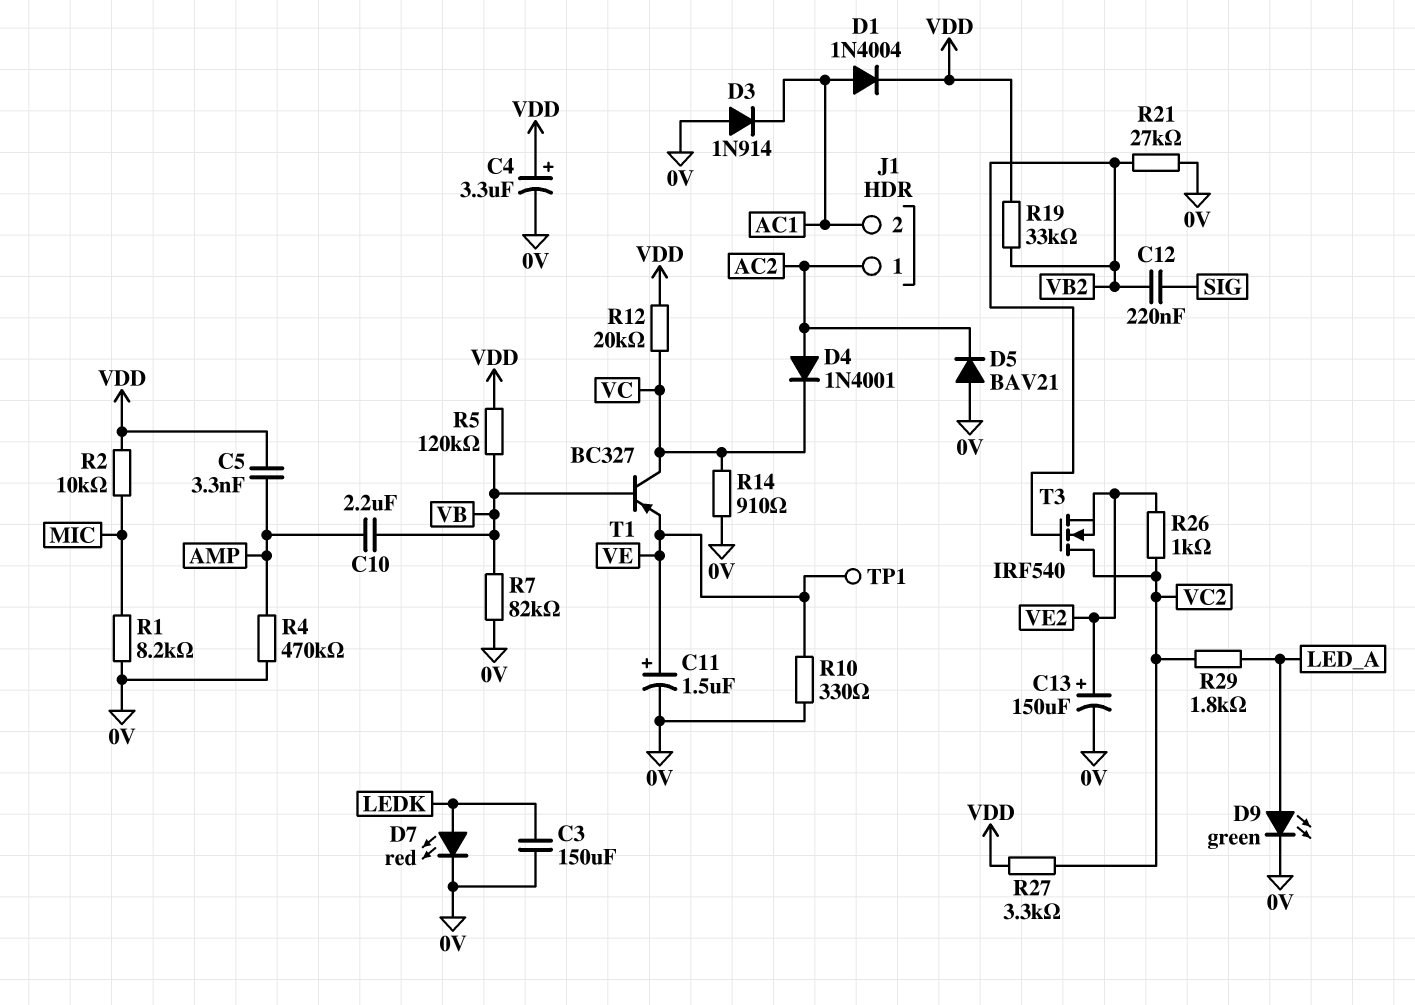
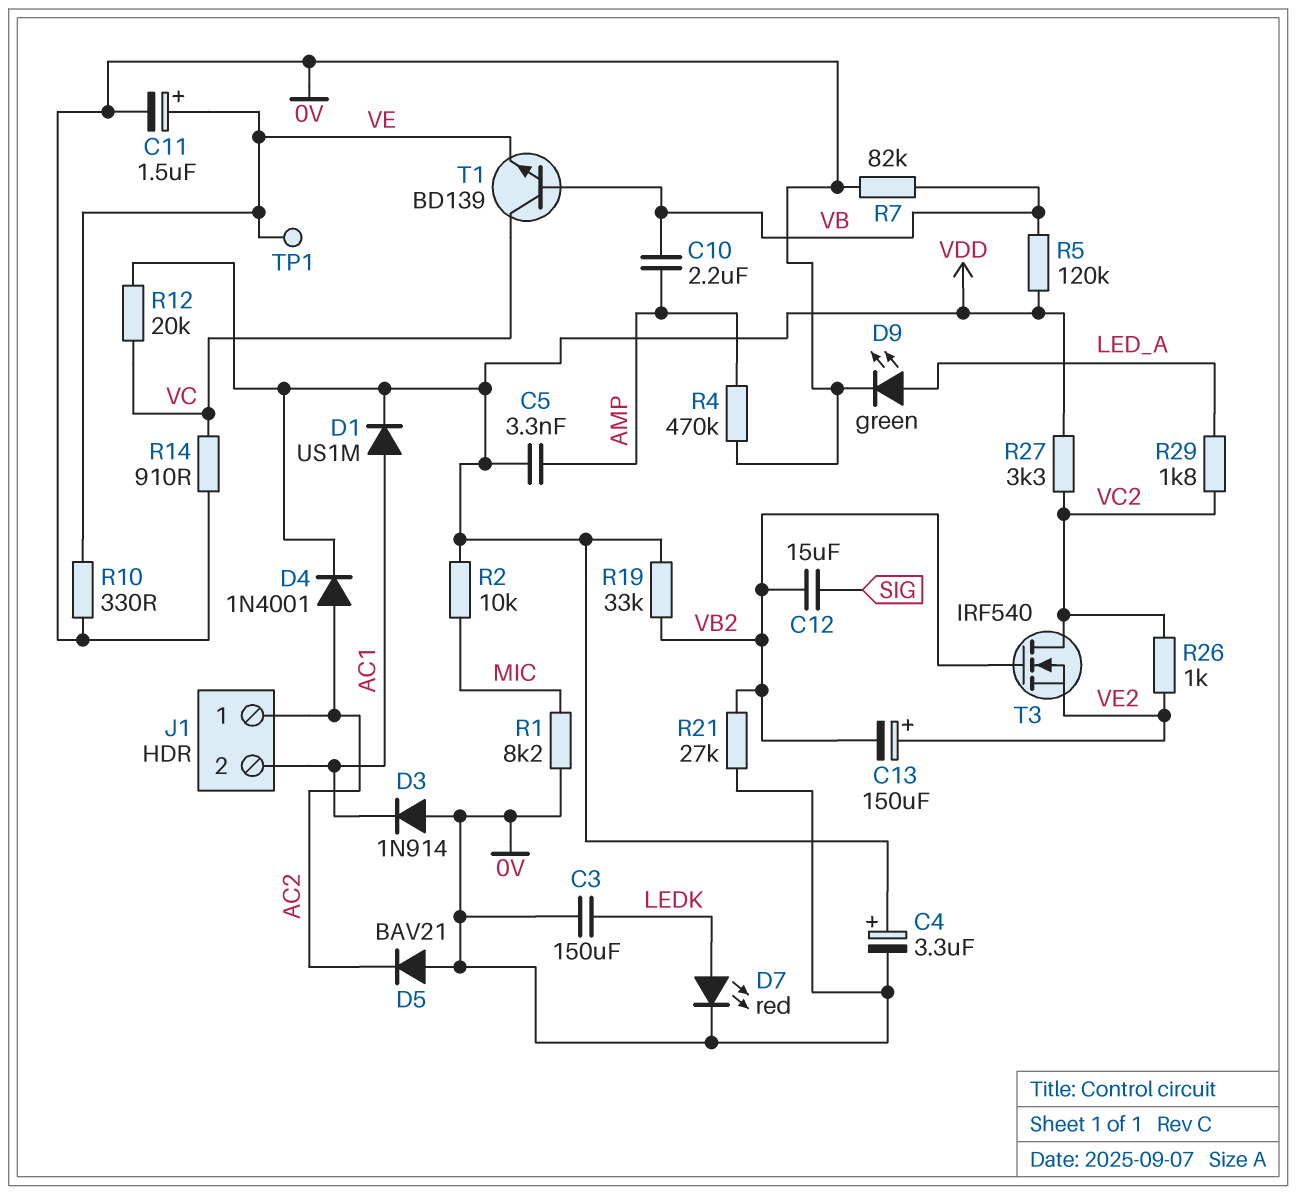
C12: 220nF (SIG, VB2) -> 15uF (SIG, VB2)
C13: 150uF (plus VE2, minus 0V) -> 150uF (plus VE2, minus VB2)
D1: diode 1N4004 (A AC1, K VDD) -> diode US1M (A AC1, K VDD)
D4: diode 1N4001 (A AC2, K VC) -> diode 1N4001 (A AC2, K VDD)
T1: PNP BC327 (B VB, C VC, E VE) -> NPN BD139 (B VB, C VC, E VE)

